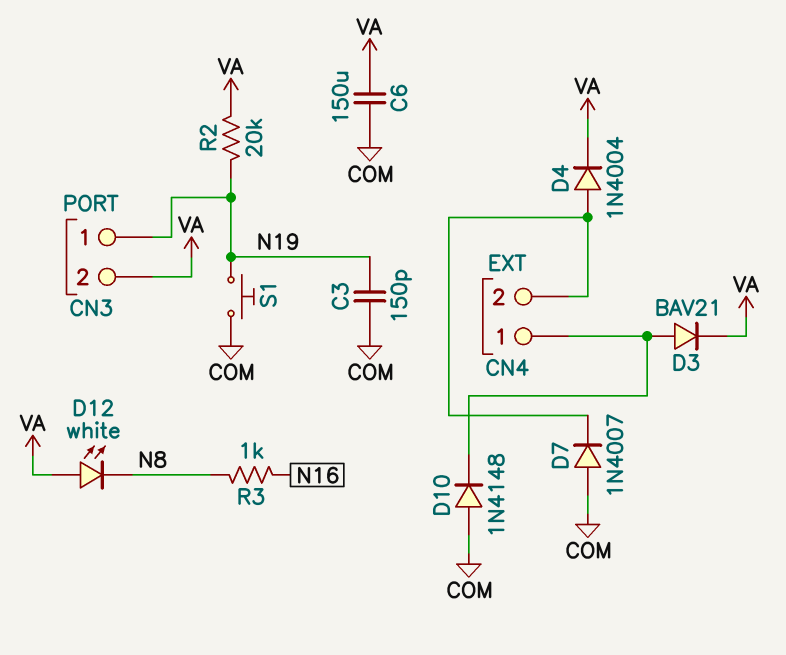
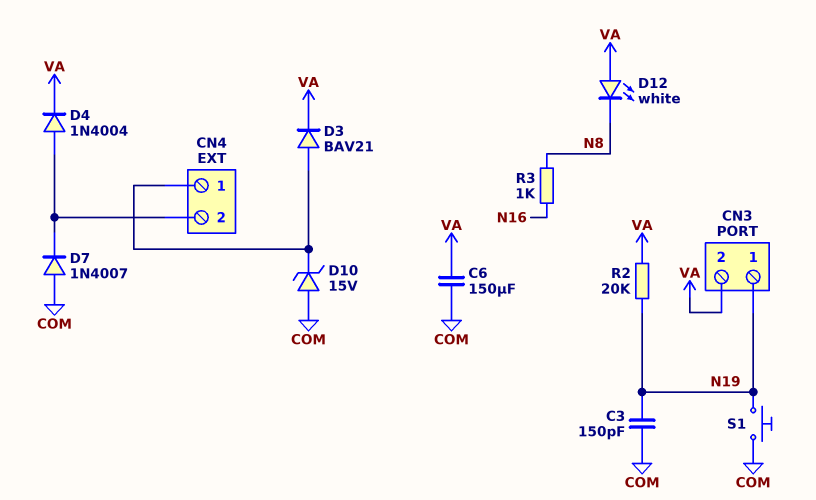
D10: diode 1N4148 (A COM, K CN4/1) -> zener 15V (A COM, K CN4/1)

